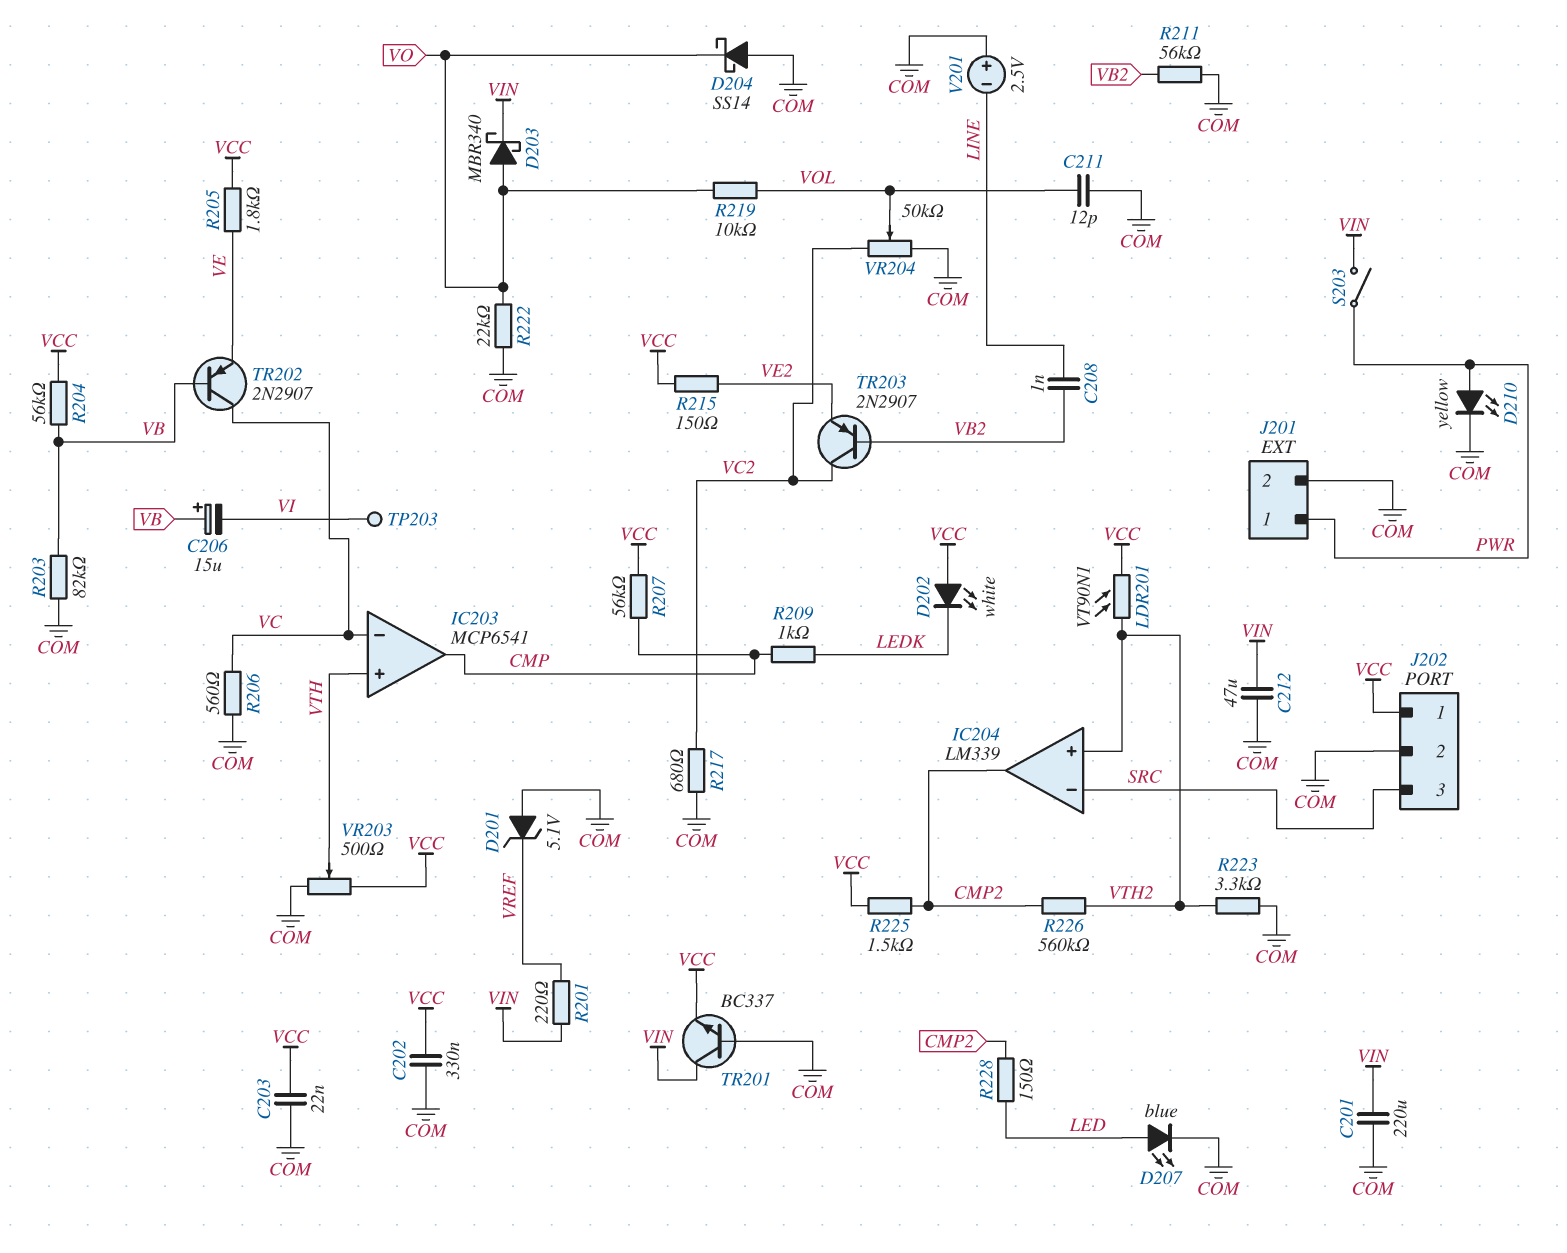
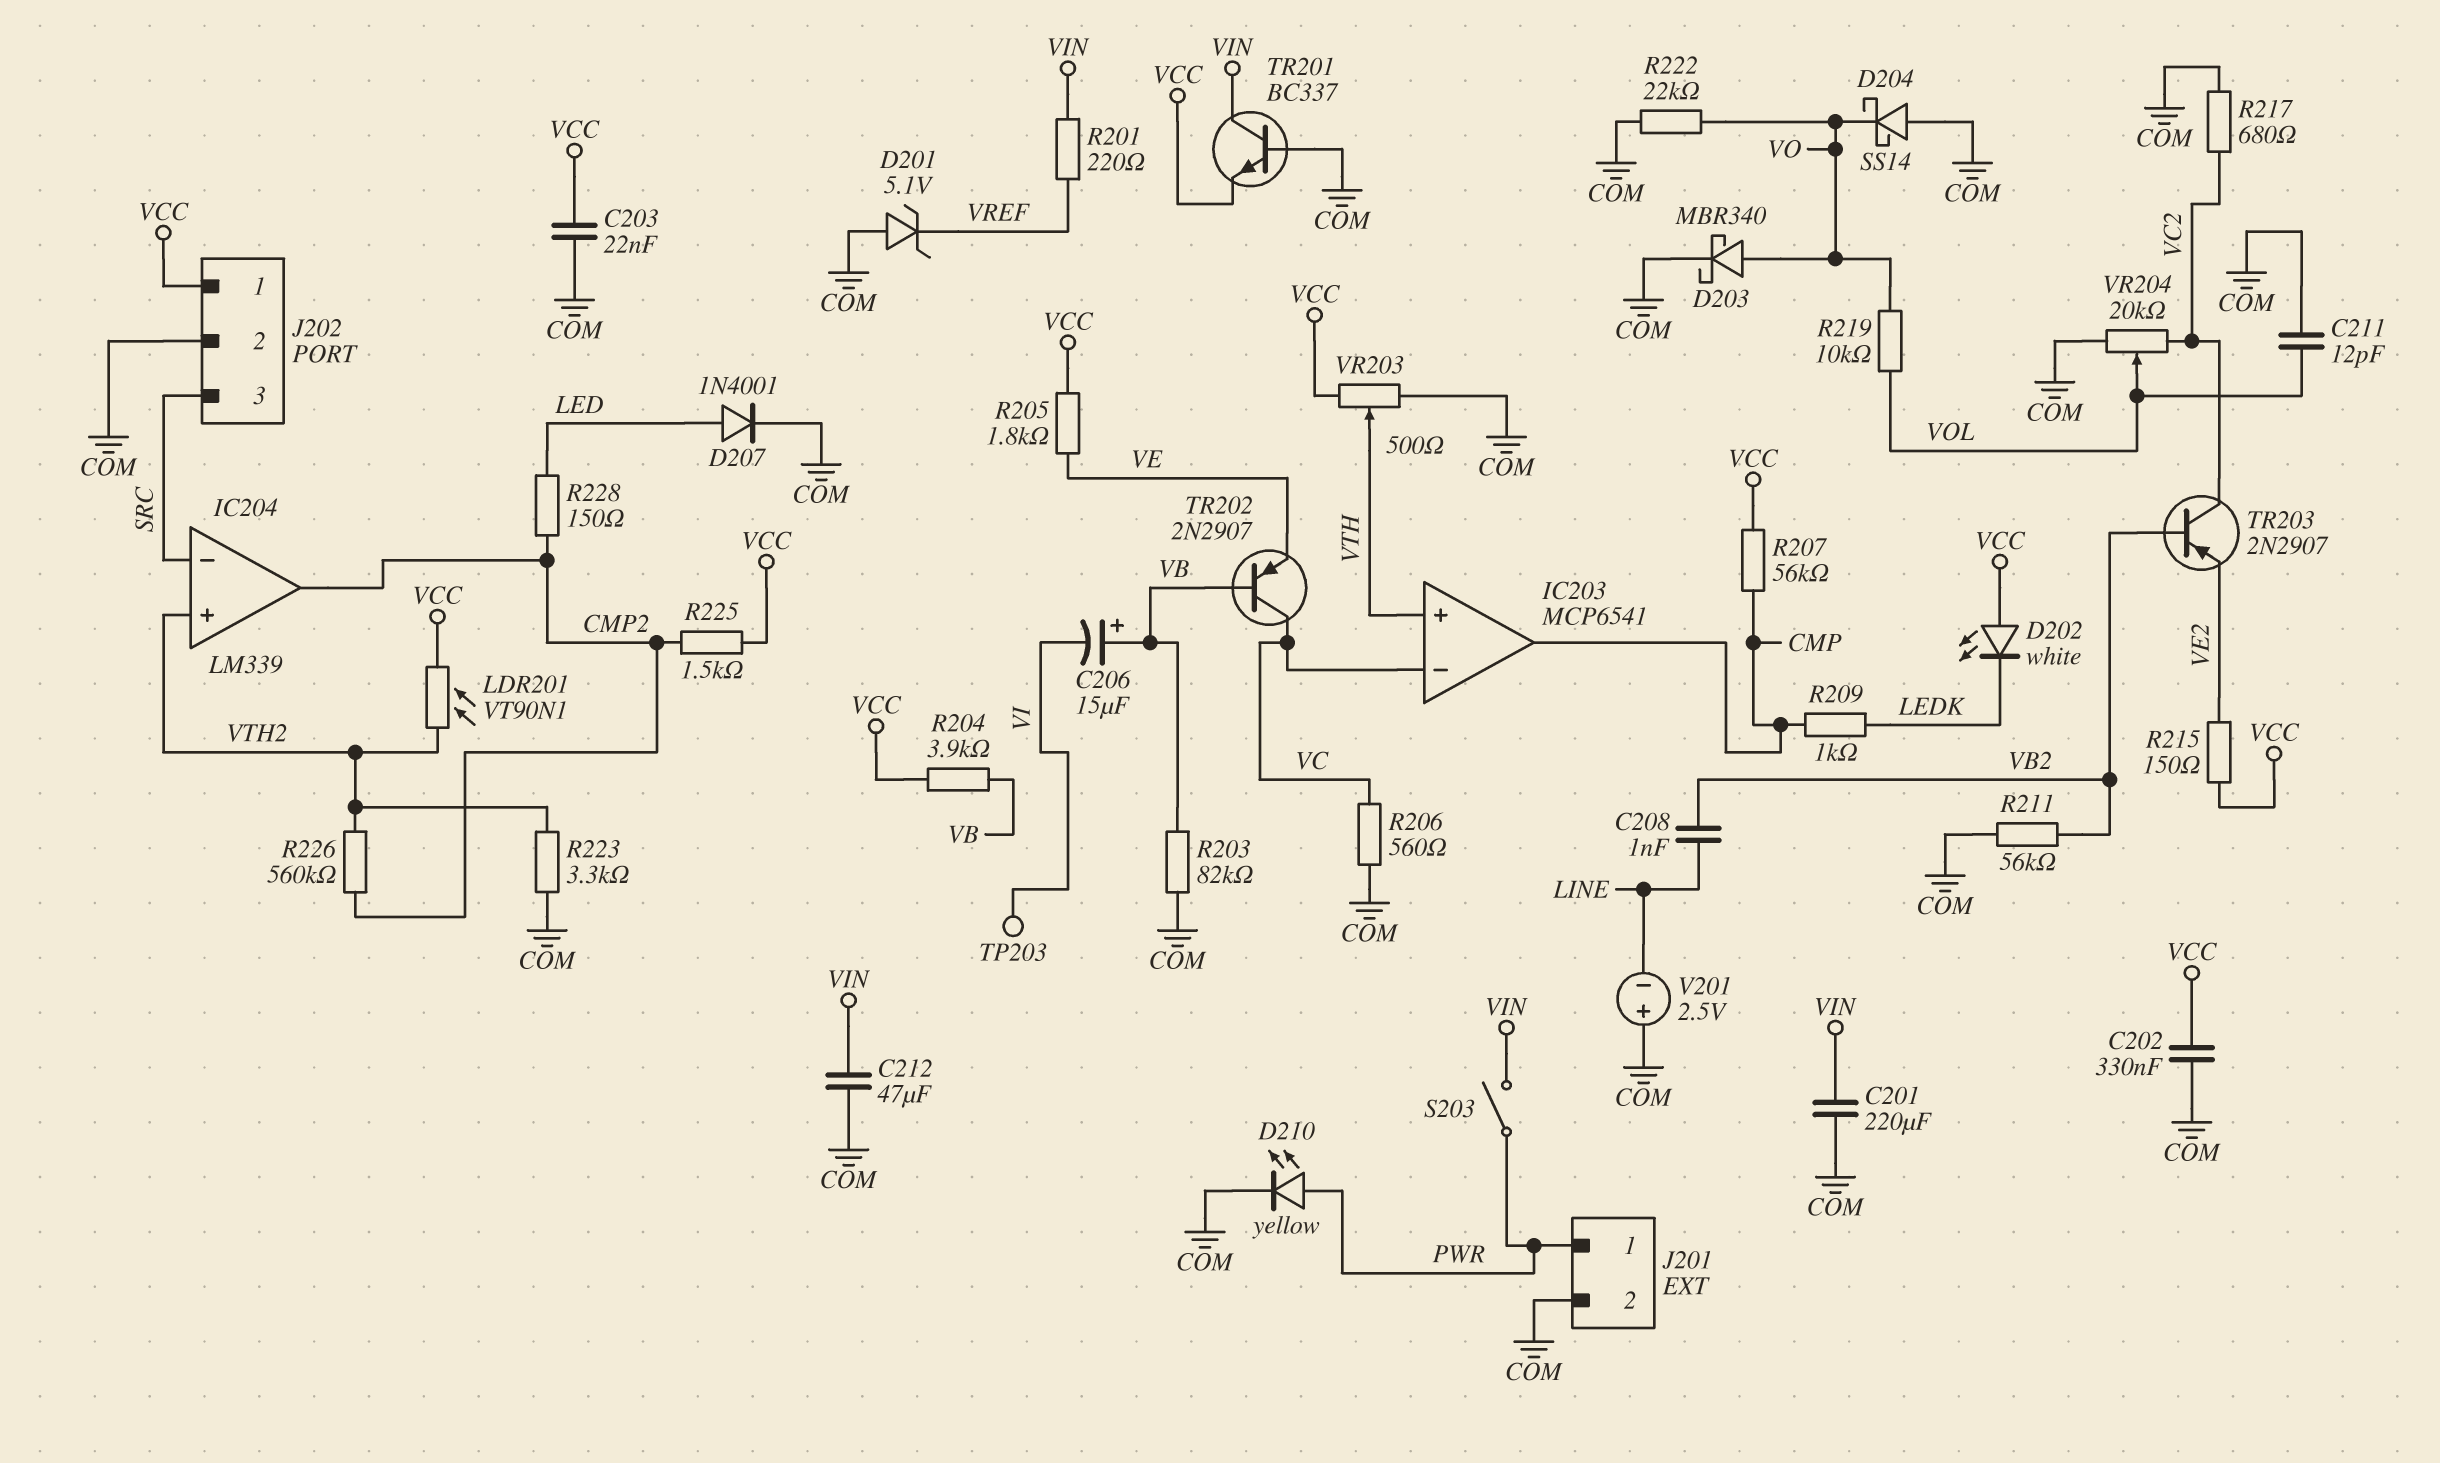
D203: schottky MBR340 (A VO, K VIN) -> schottky MBR340 (A VO, K COM)
D207: LED blue (A LED, K COM) -> diode 1N4001 (A LED, K COM)
R204: 56k (VB, VCC) -> 3.9k (VB, VCC)
VR204: 50k (COM, VC2, wiper VOL) -> 20k (COM, VC2, wiper VOL)

